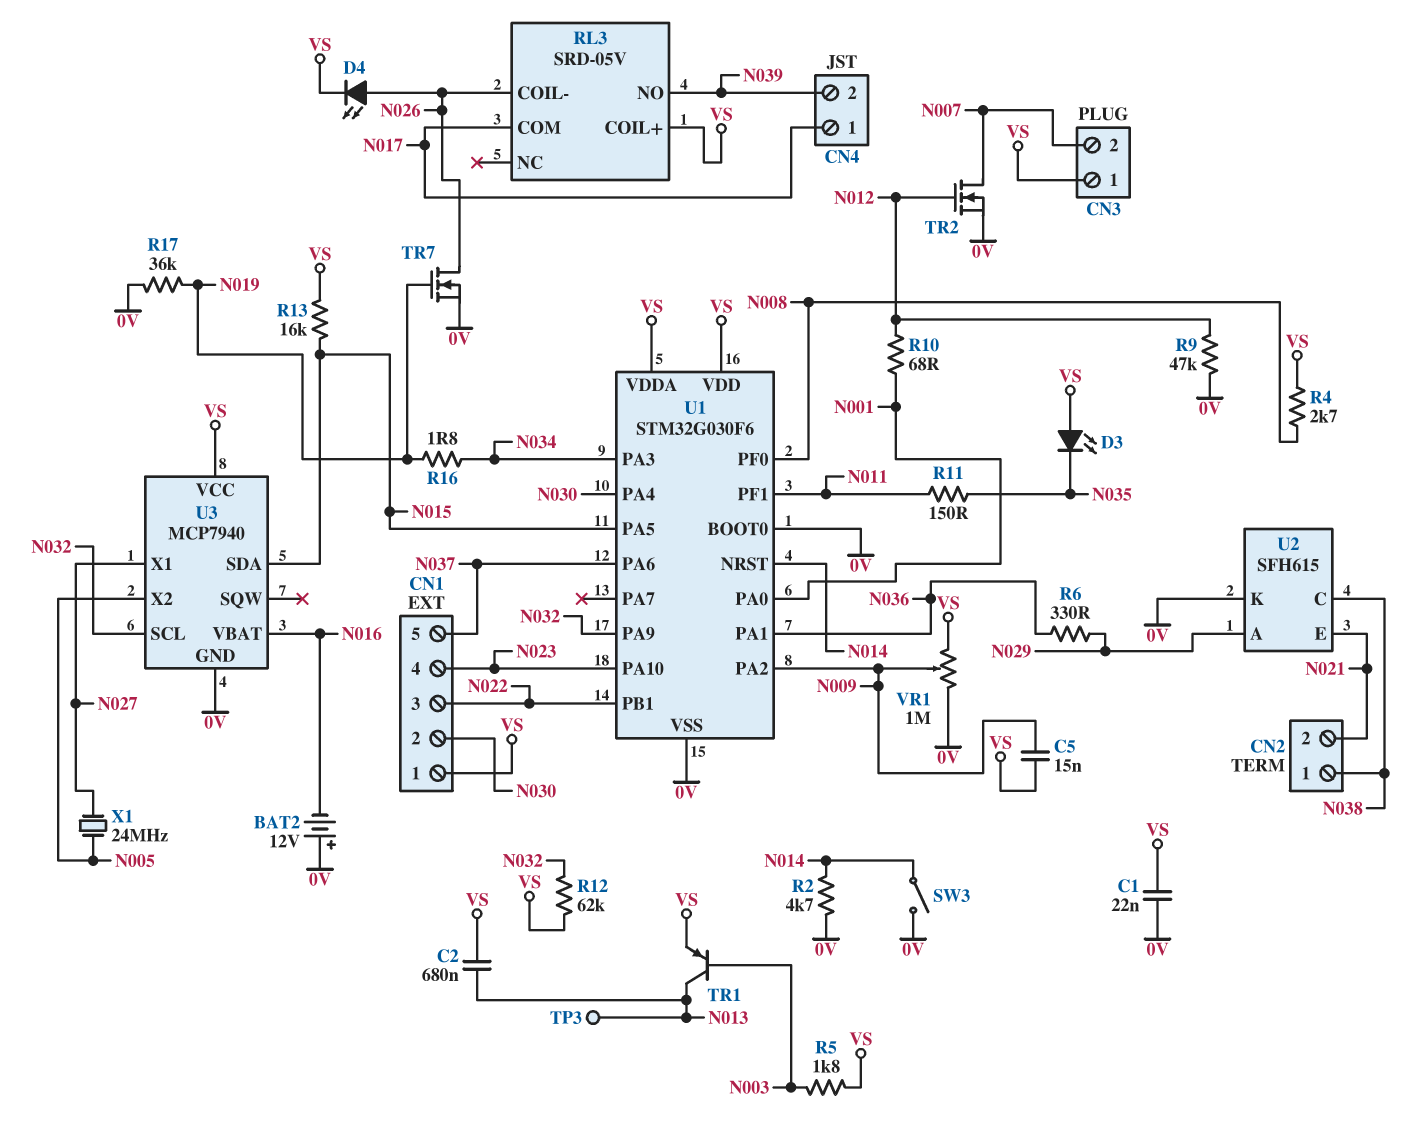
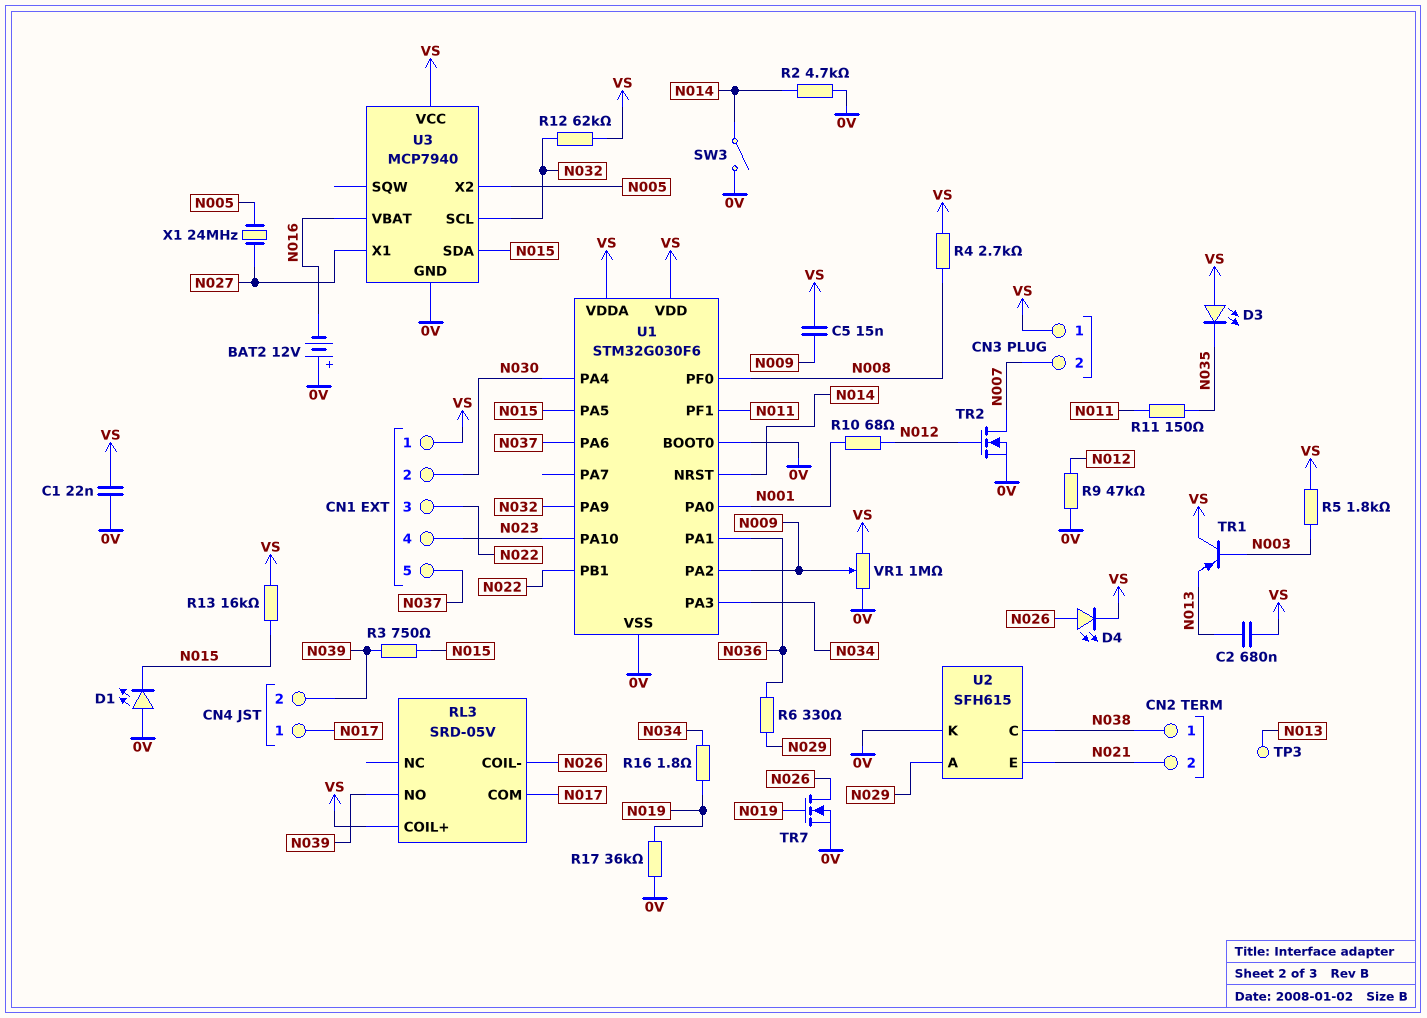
D1: none -> LED (A 0V, K N015)
R3: none -> 750 (N015, N039)
TR1: PNP (B N003, C N013, E VS) -> PNP (B N003, C VS, E N013)

